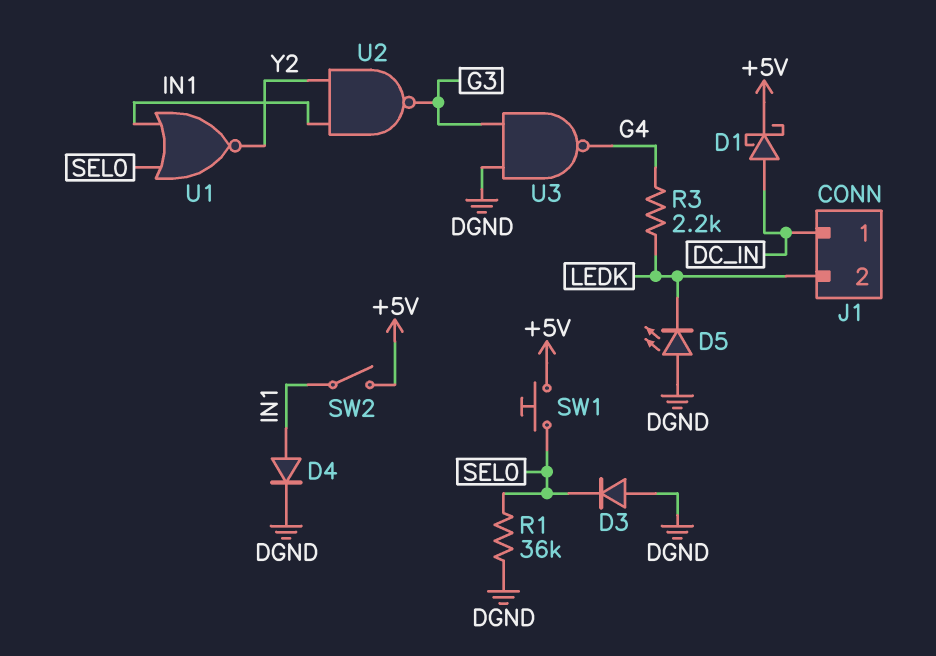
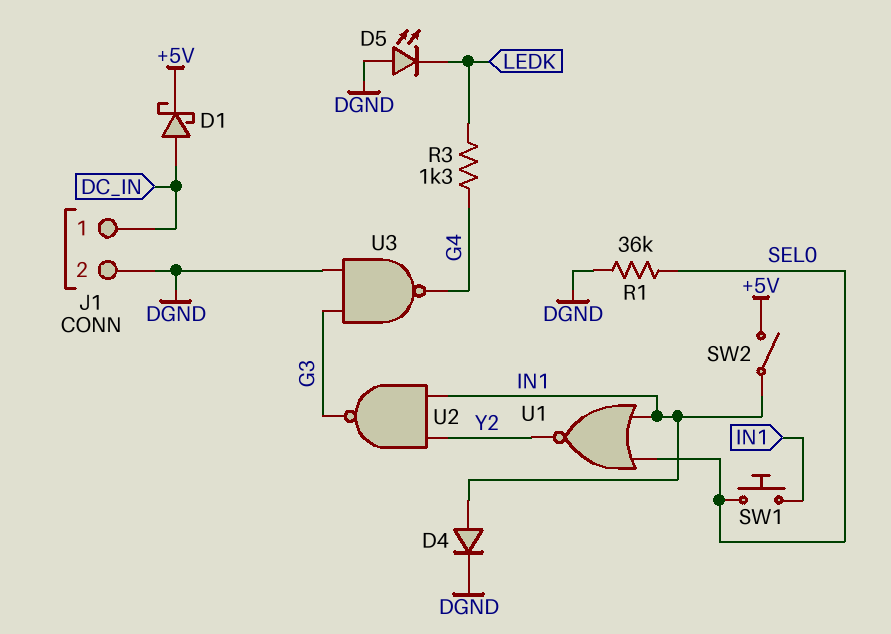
D3: diode (A DGND, K SEL0) -> none
J1 pin 2: LEDK -> DGND
R3: 2.2k (G4, LEDK) -> 1.3k (G4, LEDK)
SW1: button (+5V, SEL0) -> button (IN1, SEL0)

